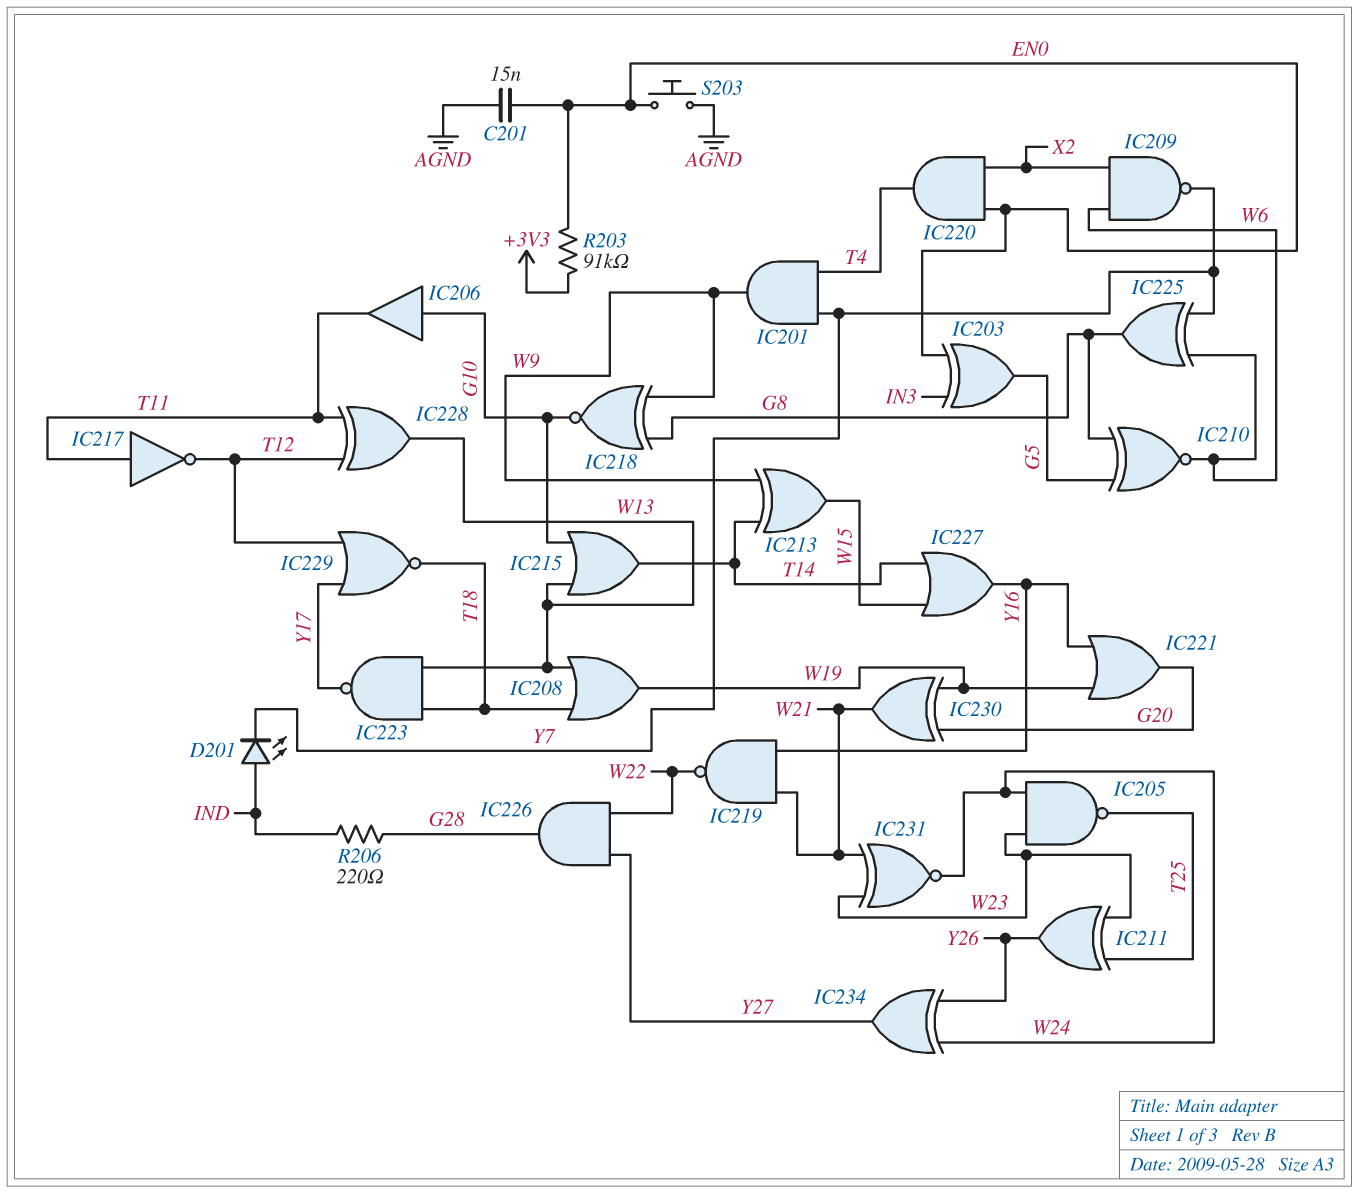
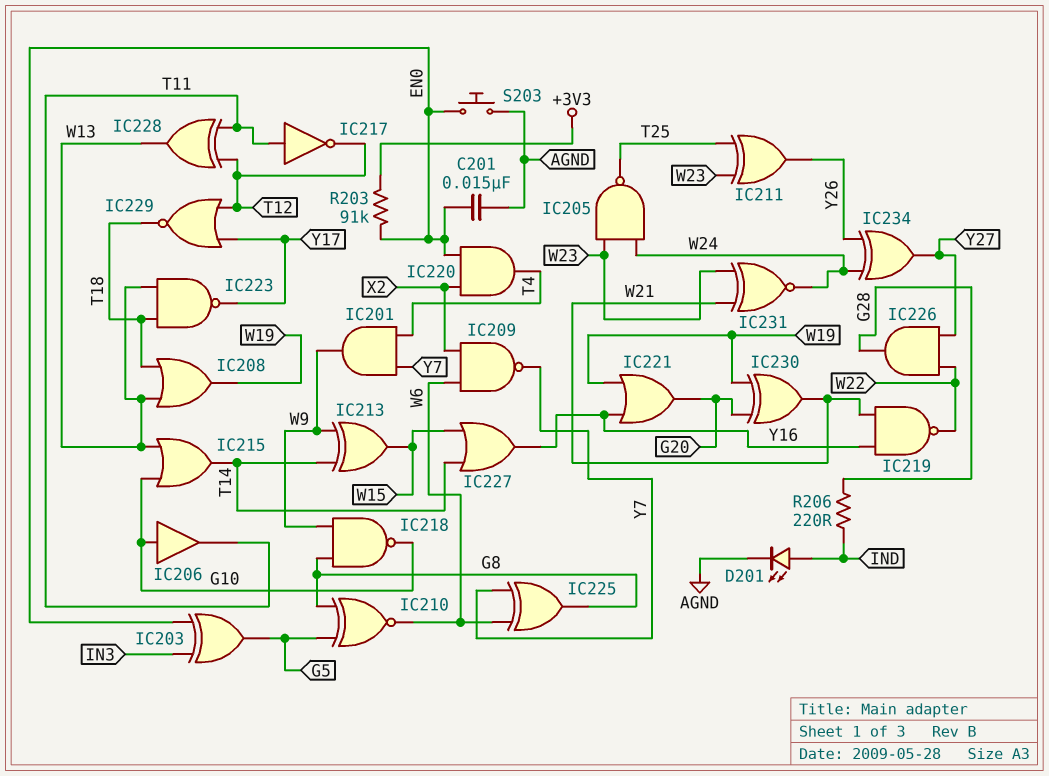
D201: LED (A IND, K Y7) -> LED (A IND, K AGND)
IC218: XNOR (in G8, in W9, out G10) -> NAND (in G8, in W9, out G10)

